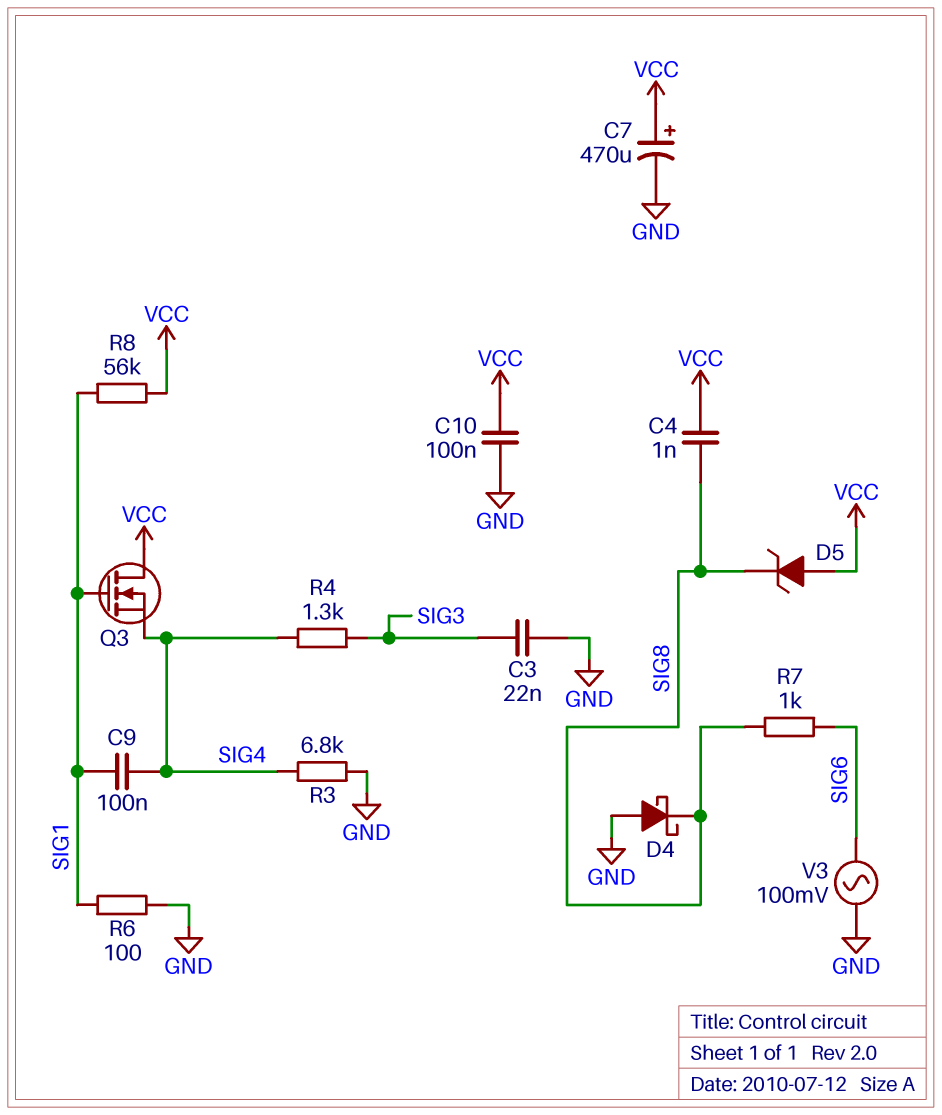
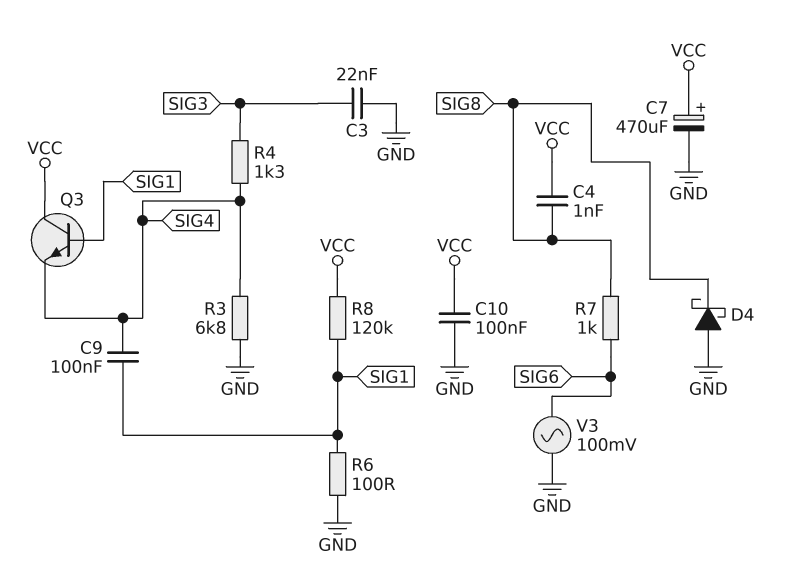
D5: zener (A VCC, K SIG8) -> none
Q3: NMOS (G SIG1, D VCC, S SIG4) -> NPN (B SIG1, C VCC, E SIG4)
R8: 56k (SIG1, VCC) -> 120k (SIG1, VCC)

